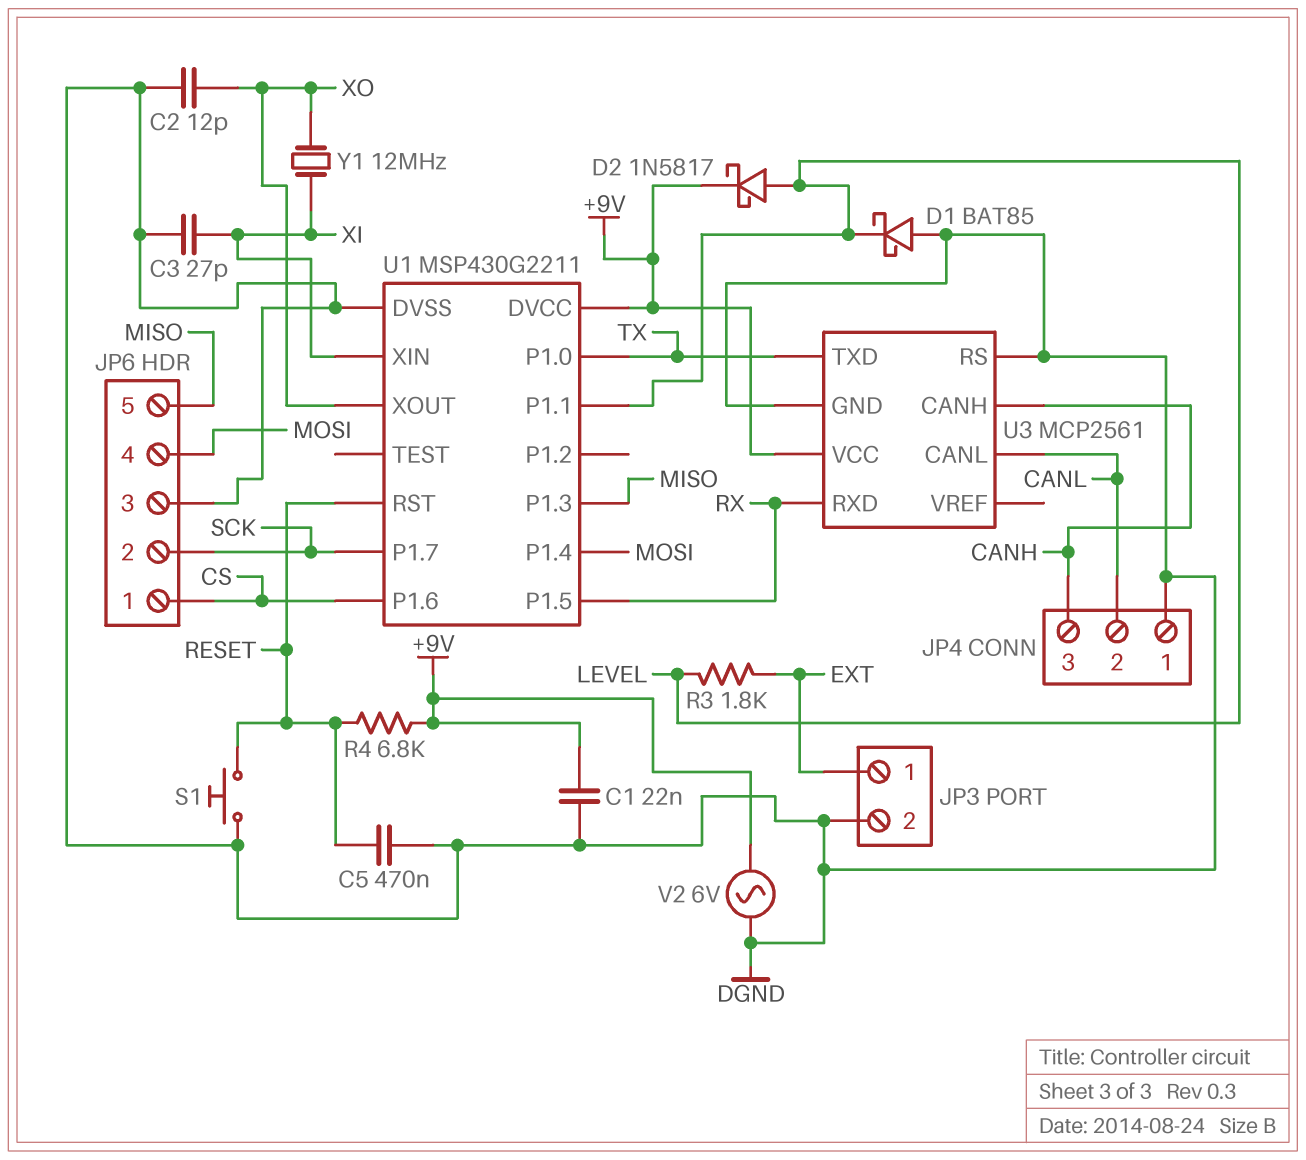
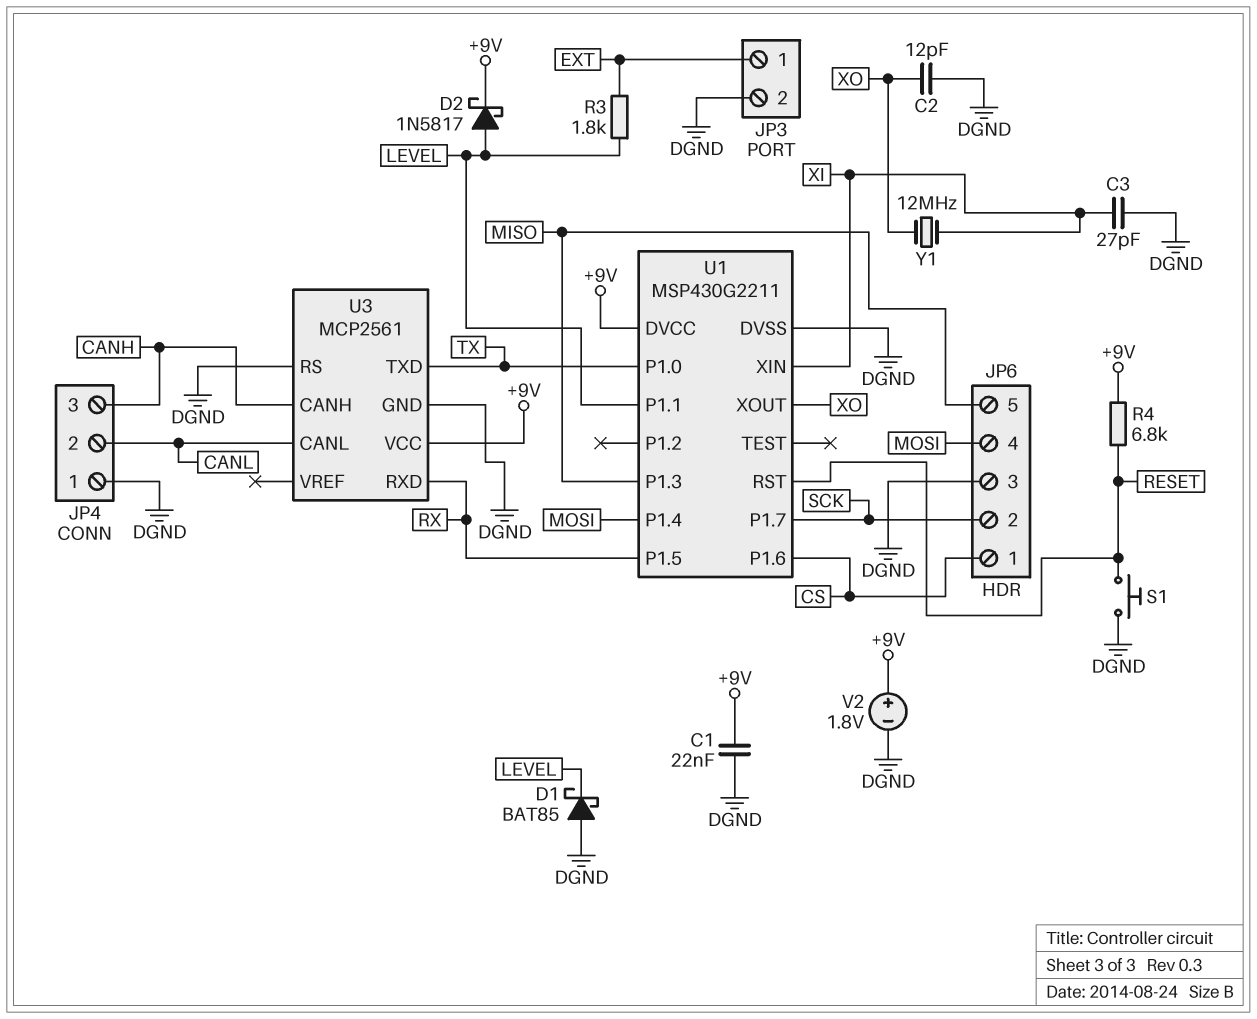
C5: 470nF (DGND, RESET) -> none
V2: AC 6V (+9V, DGND) -> 1.8V (plus +9V, minus DGND)

